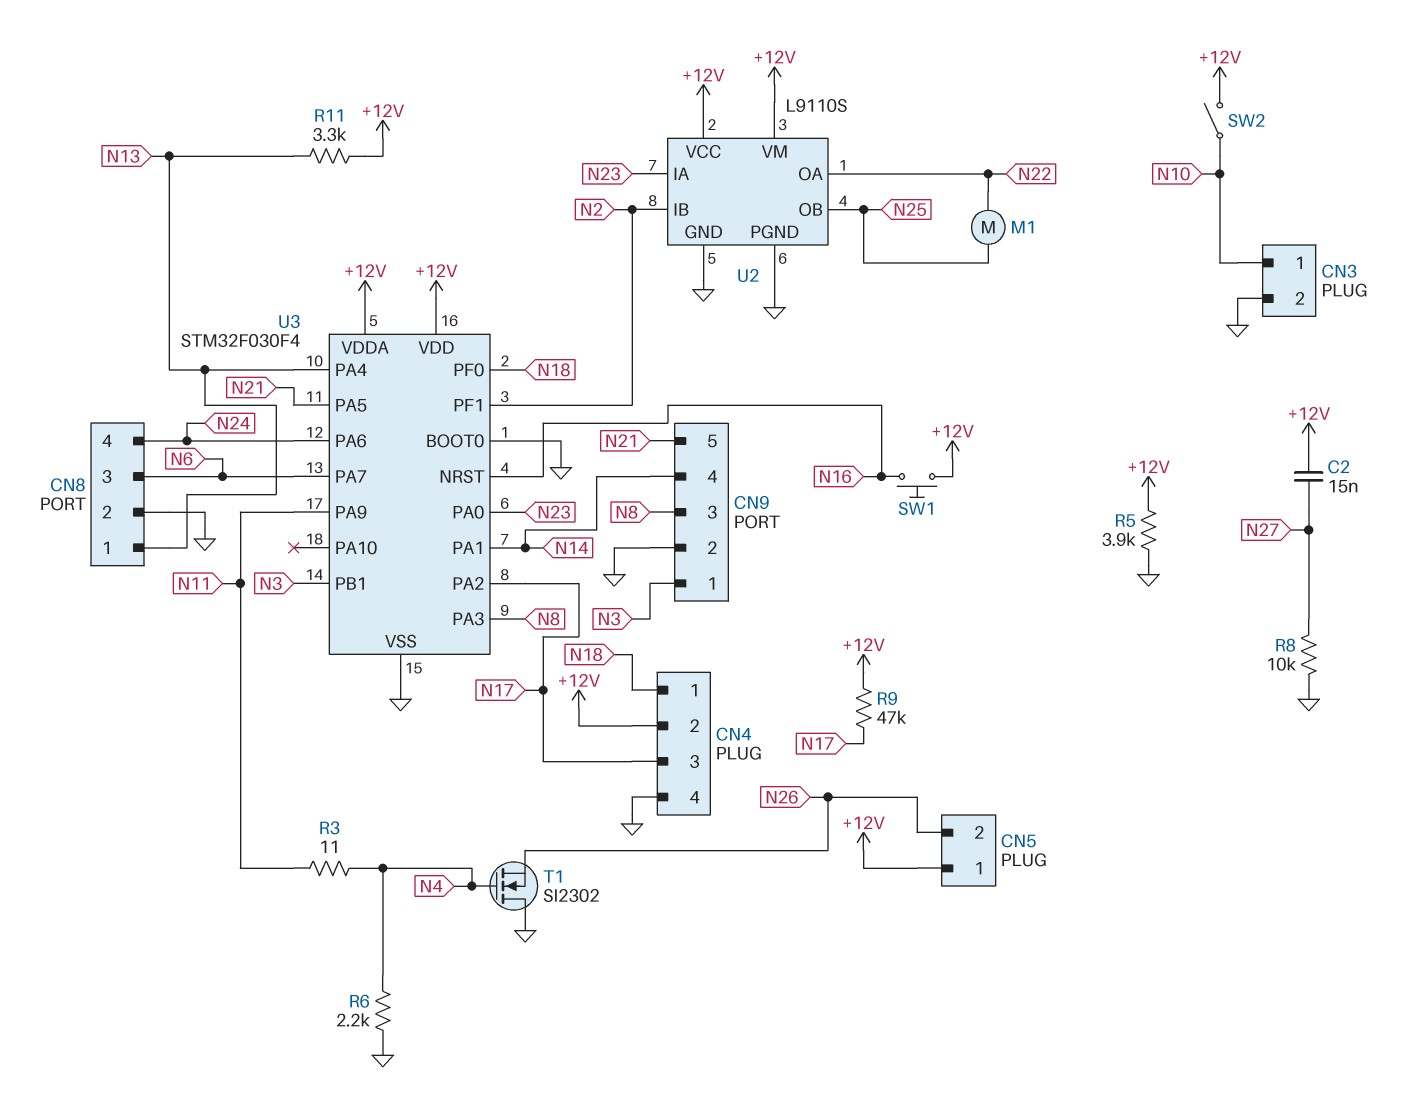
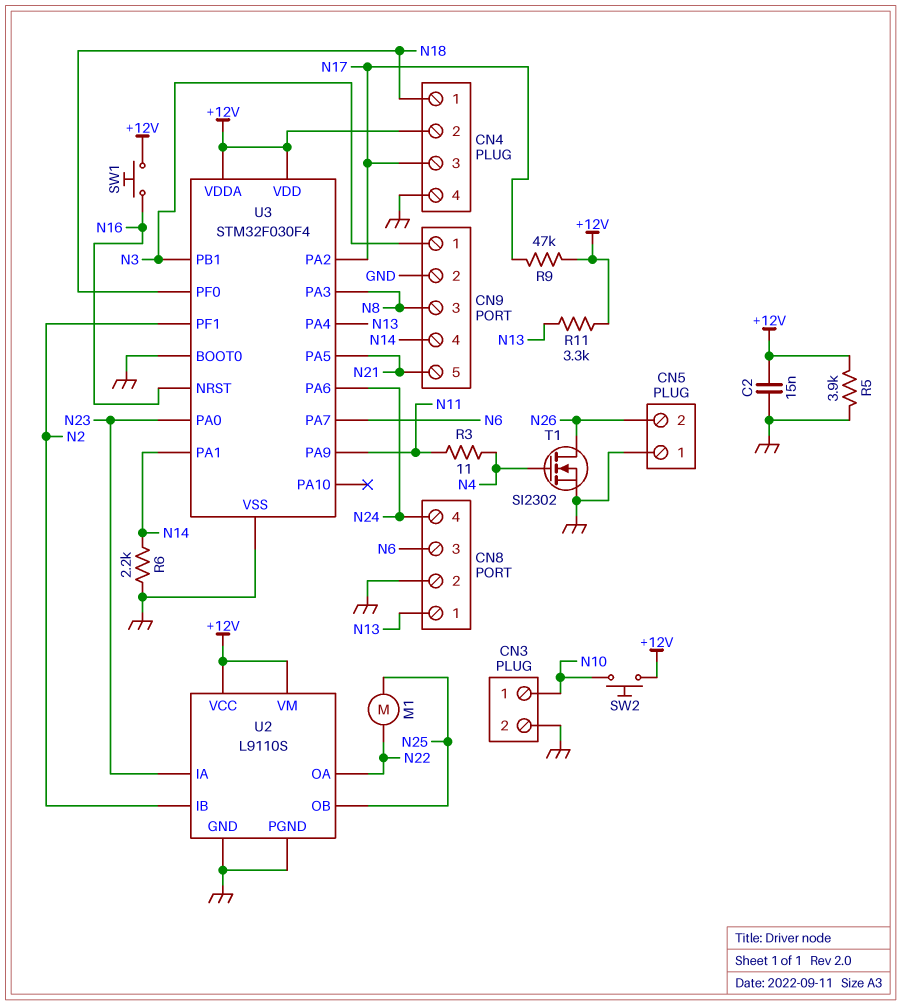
C2: 15nF (+12V, N27) -> 15nF (+12V, GND)
CN5 pin 1: +12V -> GND
R6: 2.2k (GND, N4) -> 2.2k (GND, N14)
R8: 10k (GND, N27) -> none
SW2: switch (+12V, N10) -> button (+12V, N10)
T1: NMOS SI2302 (G N4, D GND, S N26) -> NMOS SI2302 (G N4, D N26, S GND)

